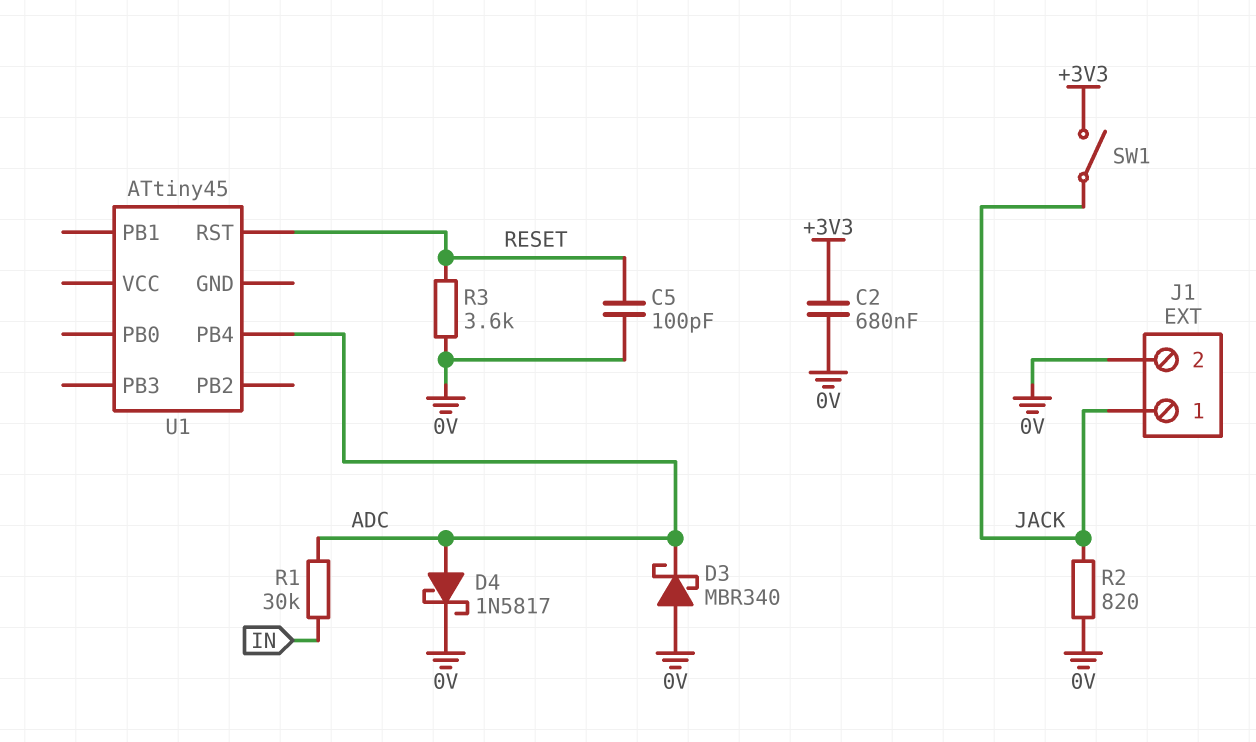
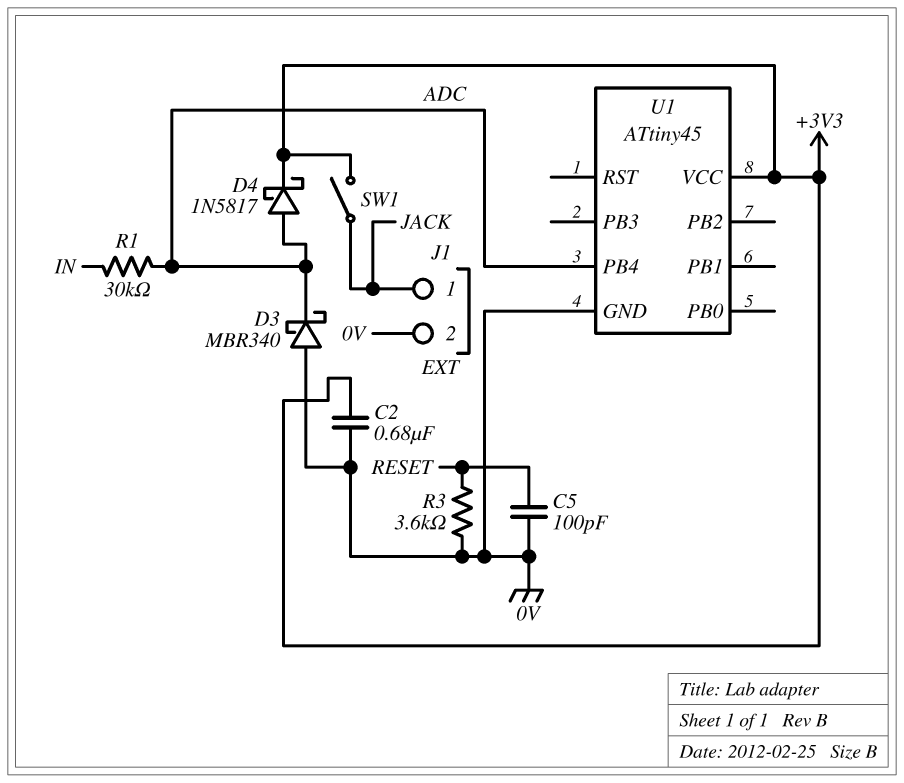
D4: schottky 1N5817 (A ADC, K 0V) -> schottky 1N5817 (A ADC, K +3V3)
R2: 820 (0V, JACK) -> none
U1 pin GND: none -> 0V
U1 pin RST: RESET -> none
U1 pin VCC: none -> +3V3

